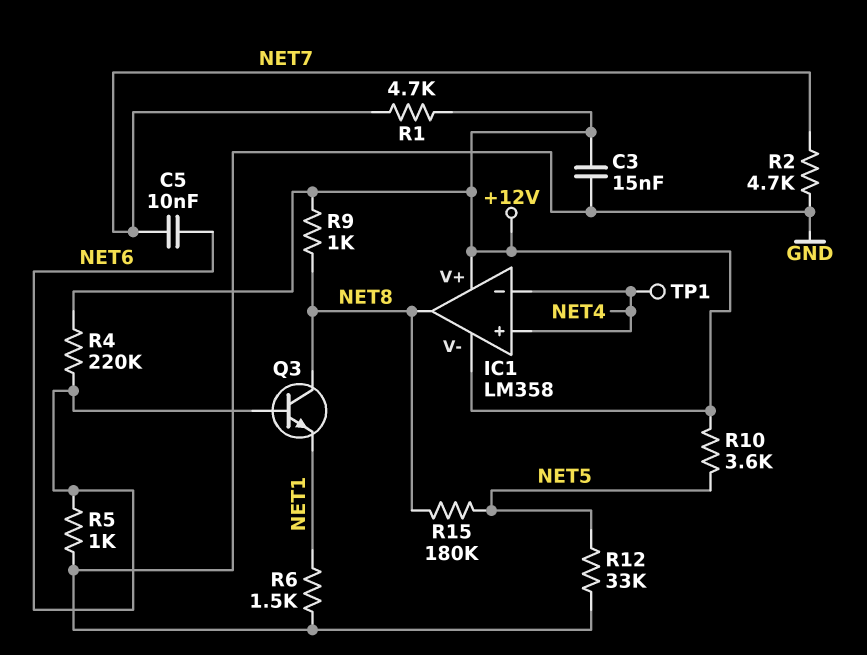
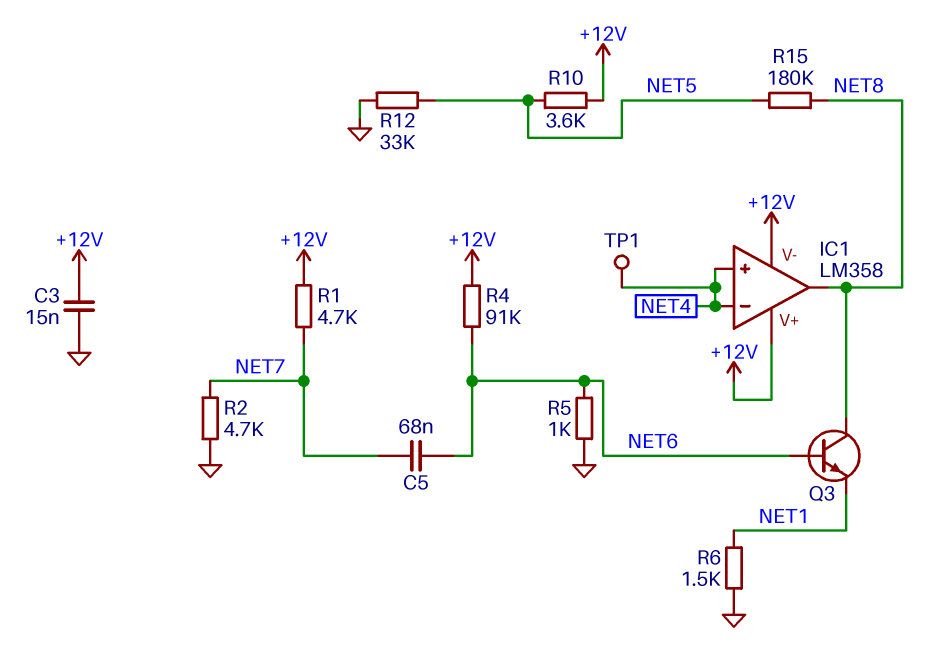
C5: 10nF (NET6, NET7) -> 68nF (NET6, NET7)
R4: 220k (+12V, NET6) -> 91k (+12V, NET6)
R9: 1k (+12V, NET8) -> none

